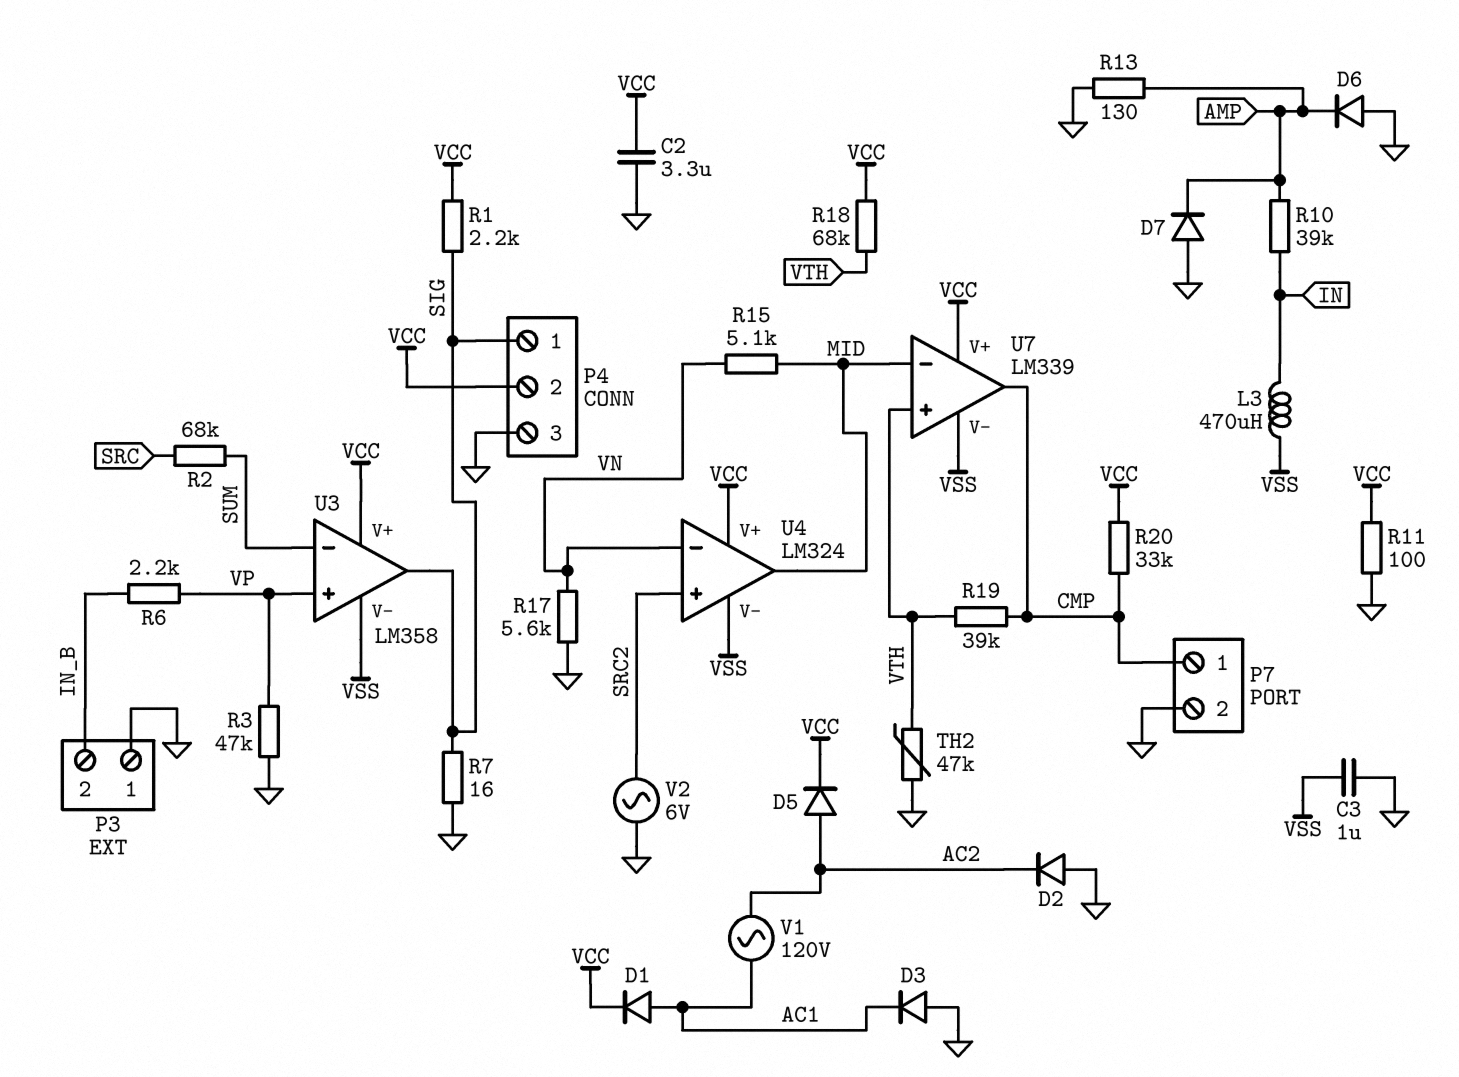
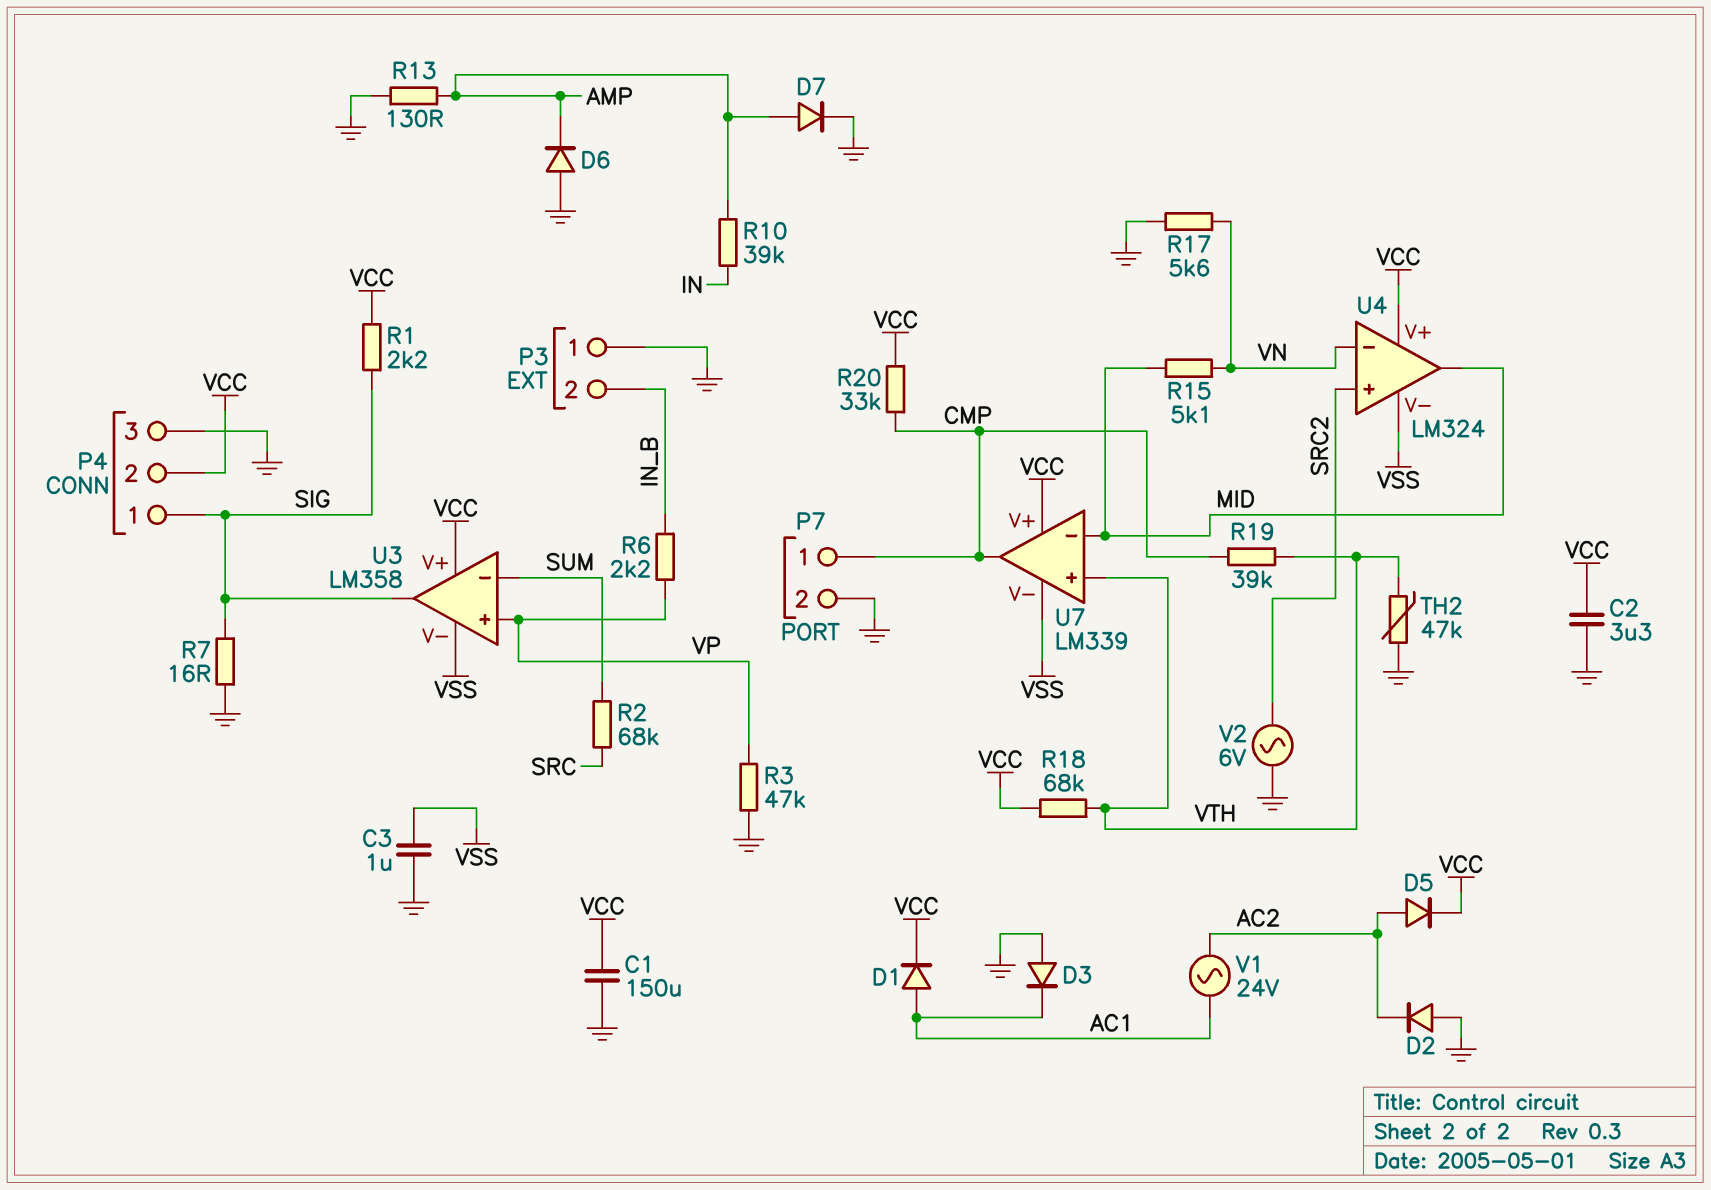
C1: none -> 150uF (GND, VCC)
D7: diode (A GND, K AMP) -> diode (A AMP, K GND)
L3: 470uH (IN, VSS) -> none
R11: 100 (GND, VCC) -> none
V1: AC 120V (AC1, AC2) -> AC 24V (AC1, AC2)

